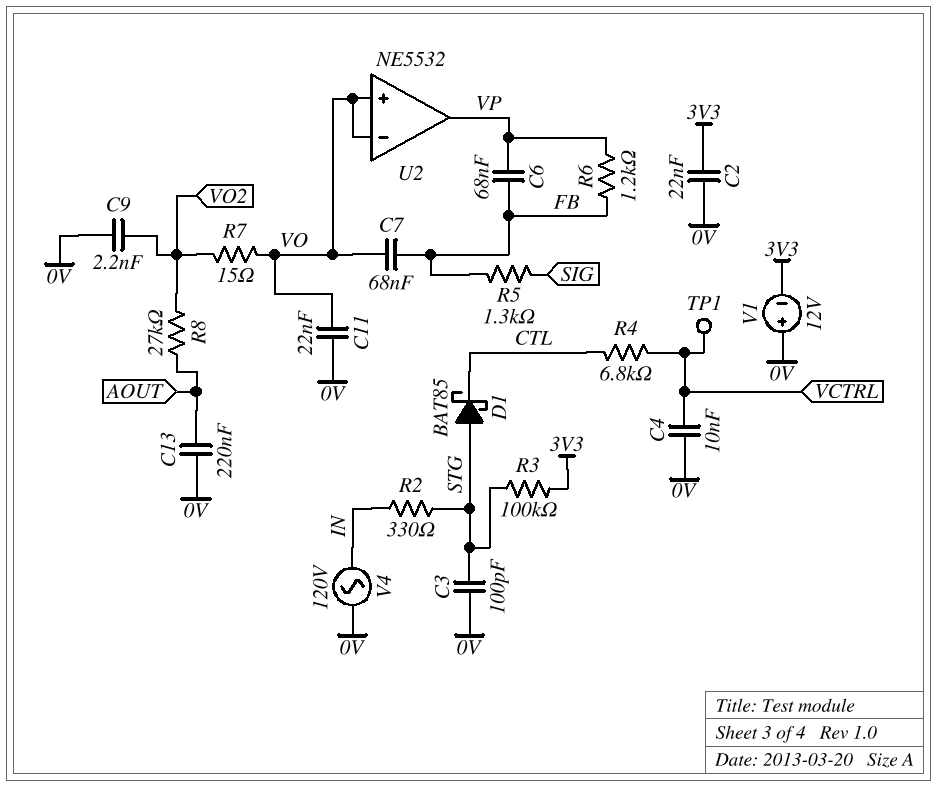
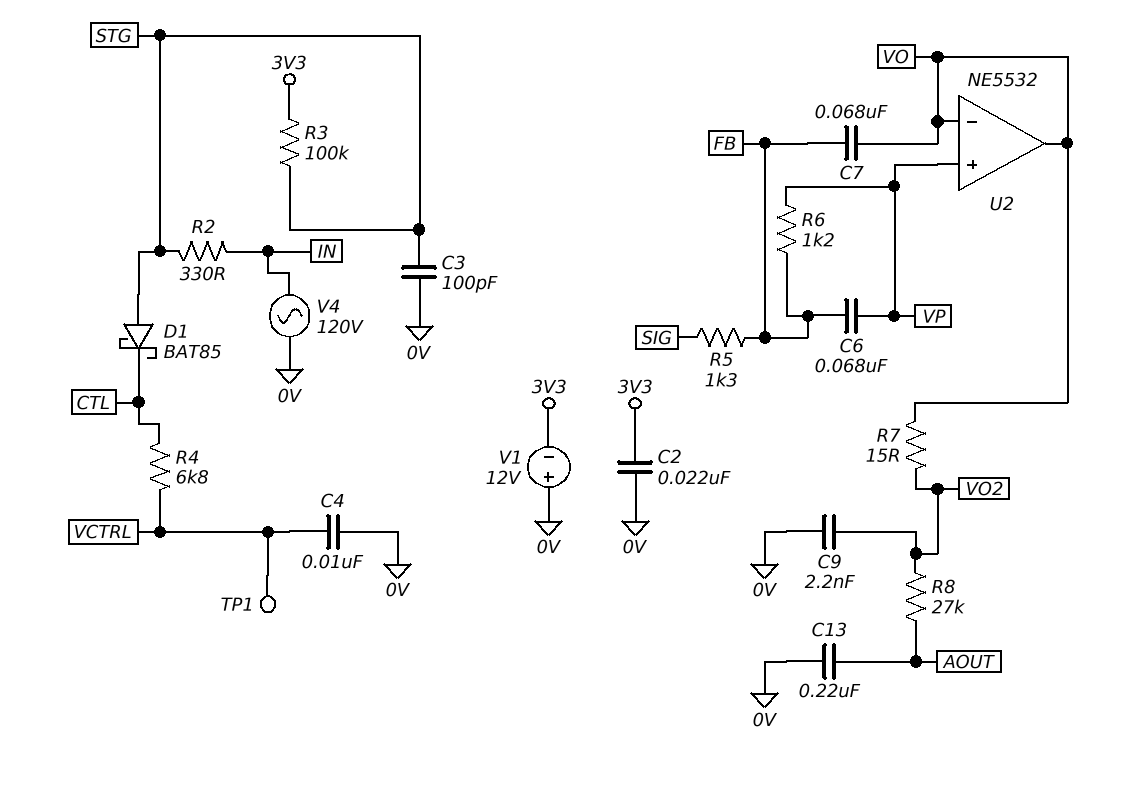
C11: 22nF (0V, VO) -> none
U2 pin in+: VO -> VP
U2 pin out: VP -> VO

